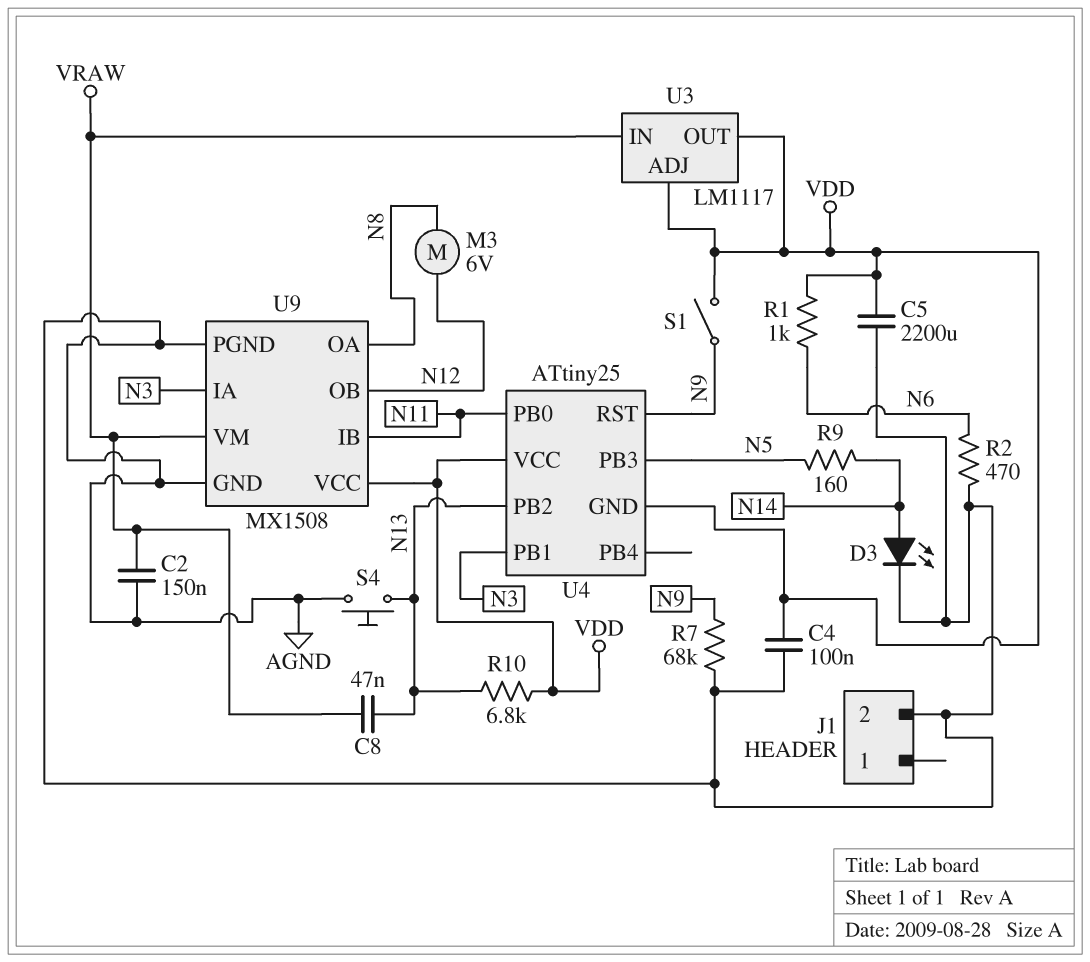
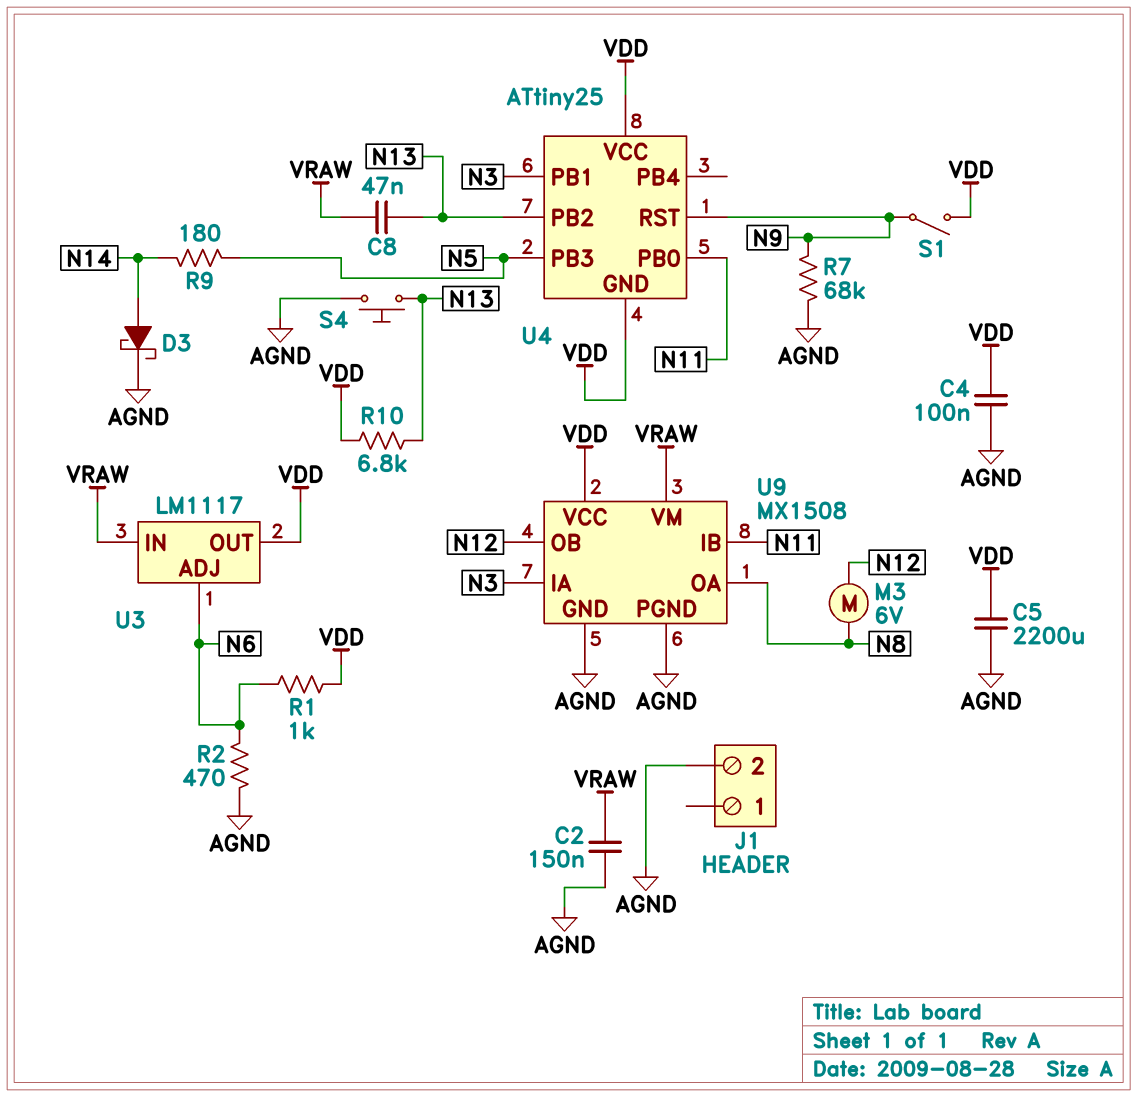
D3: LED (A N14, K AGND) -> schottky (A N14, K AGND)
R9: 160 (N5, N14) -> 180 (N5, N14)
U3 pin ADJ: VDD -> N6

